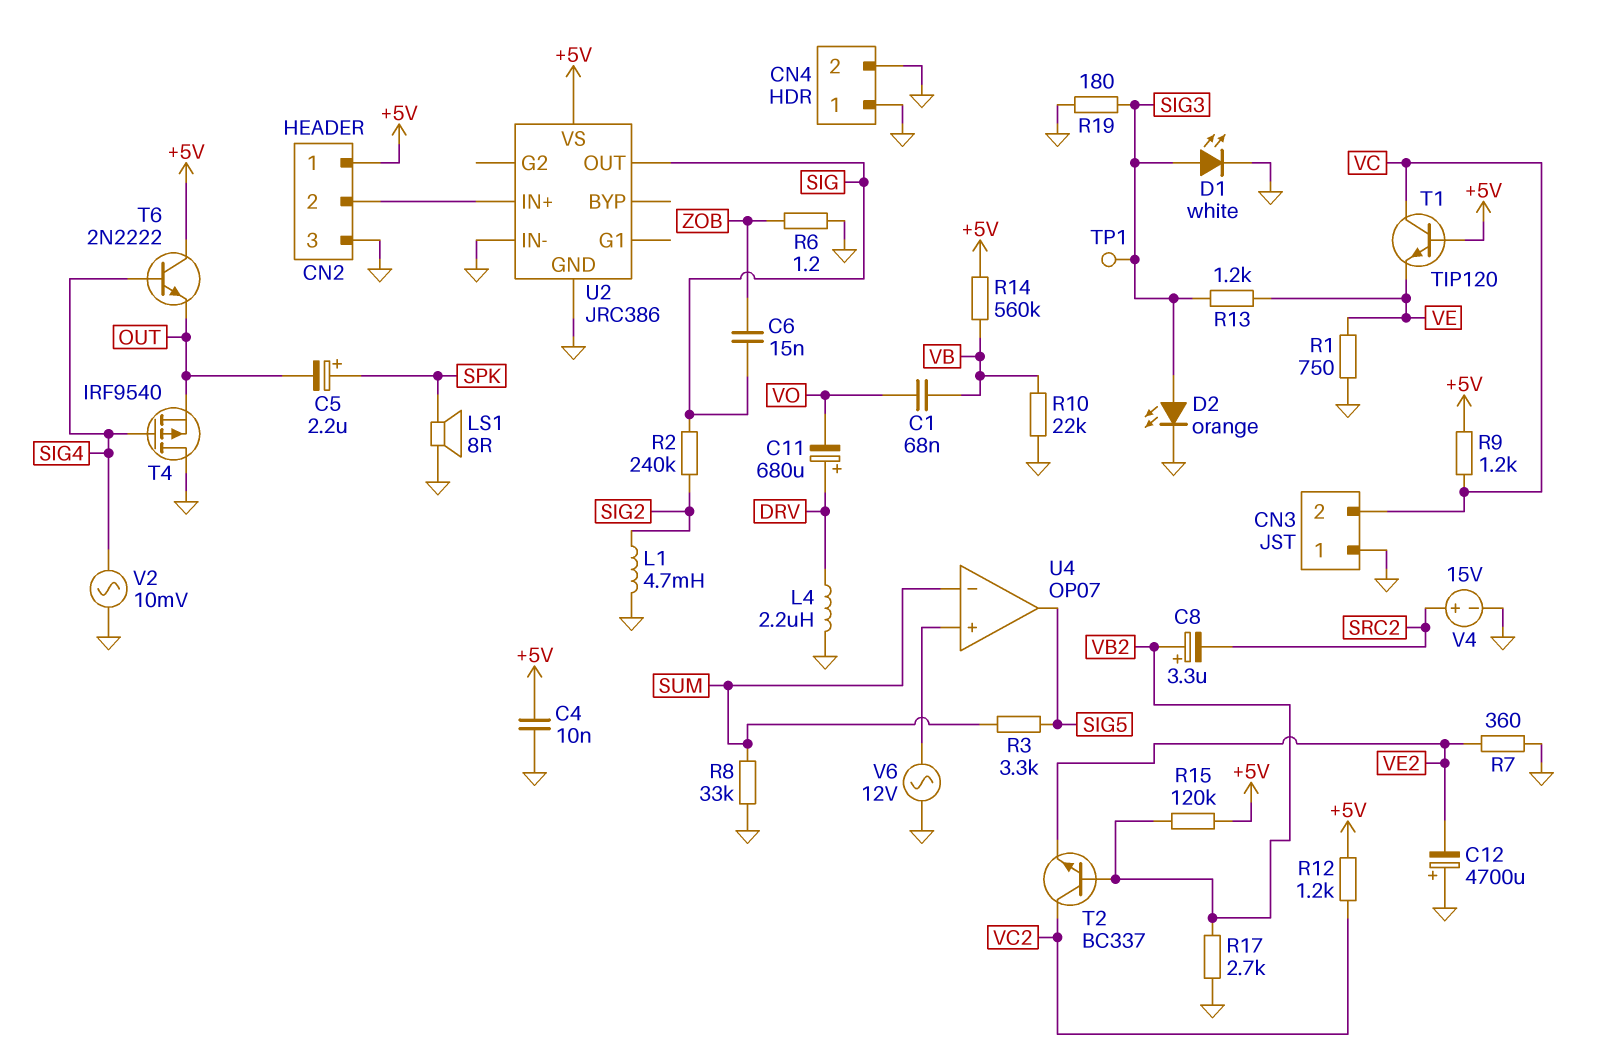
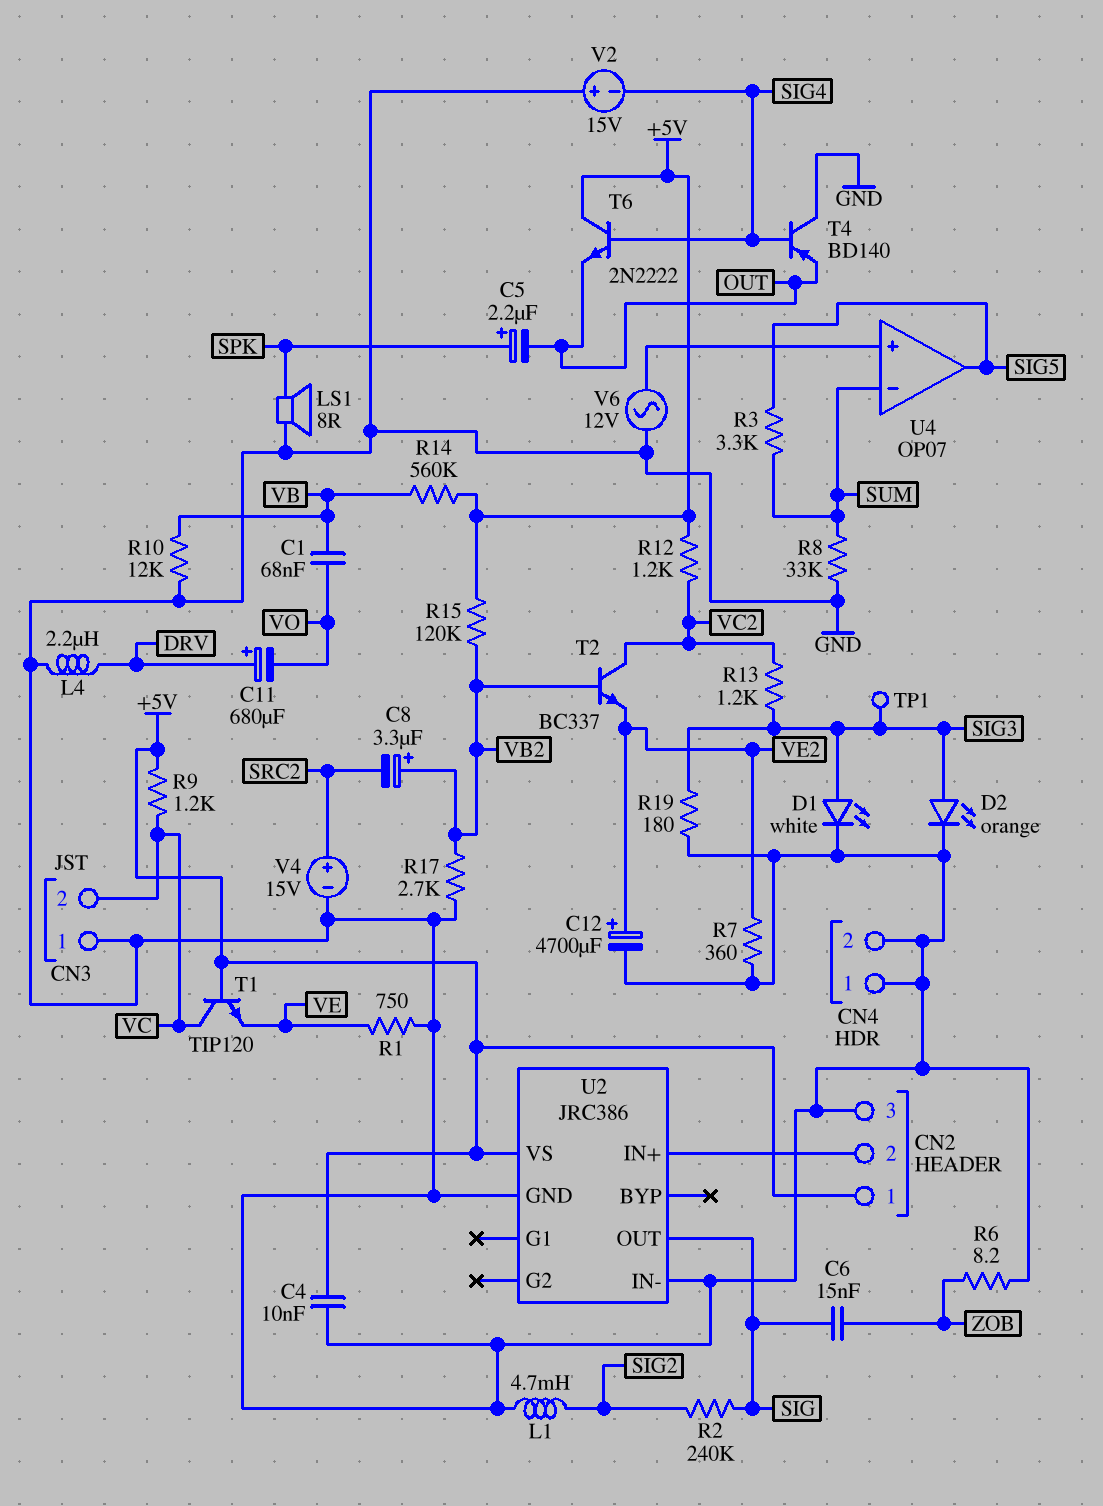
C12: 4700uF (plus GND, minus VE2) -> 4700uF (plus VE2, minus GND)
R6: 1.2 (GND, ZOB) -> 8.2 (GND, ZOB)
R10: 22k (GND, VB) -> 12k (GND, VB)
R13: 1.2k (SIG3, VE) -> 1.2k (SIG3, VC2)
T4: PMOS IRF9540 (G SIG4, D GND, S OUT) -> PNP BD140 (B SIG4, C GND, E OUT)
V2: AC 10mV (GND, SIG4) -> 15V (plus GND, minus SIG4)

